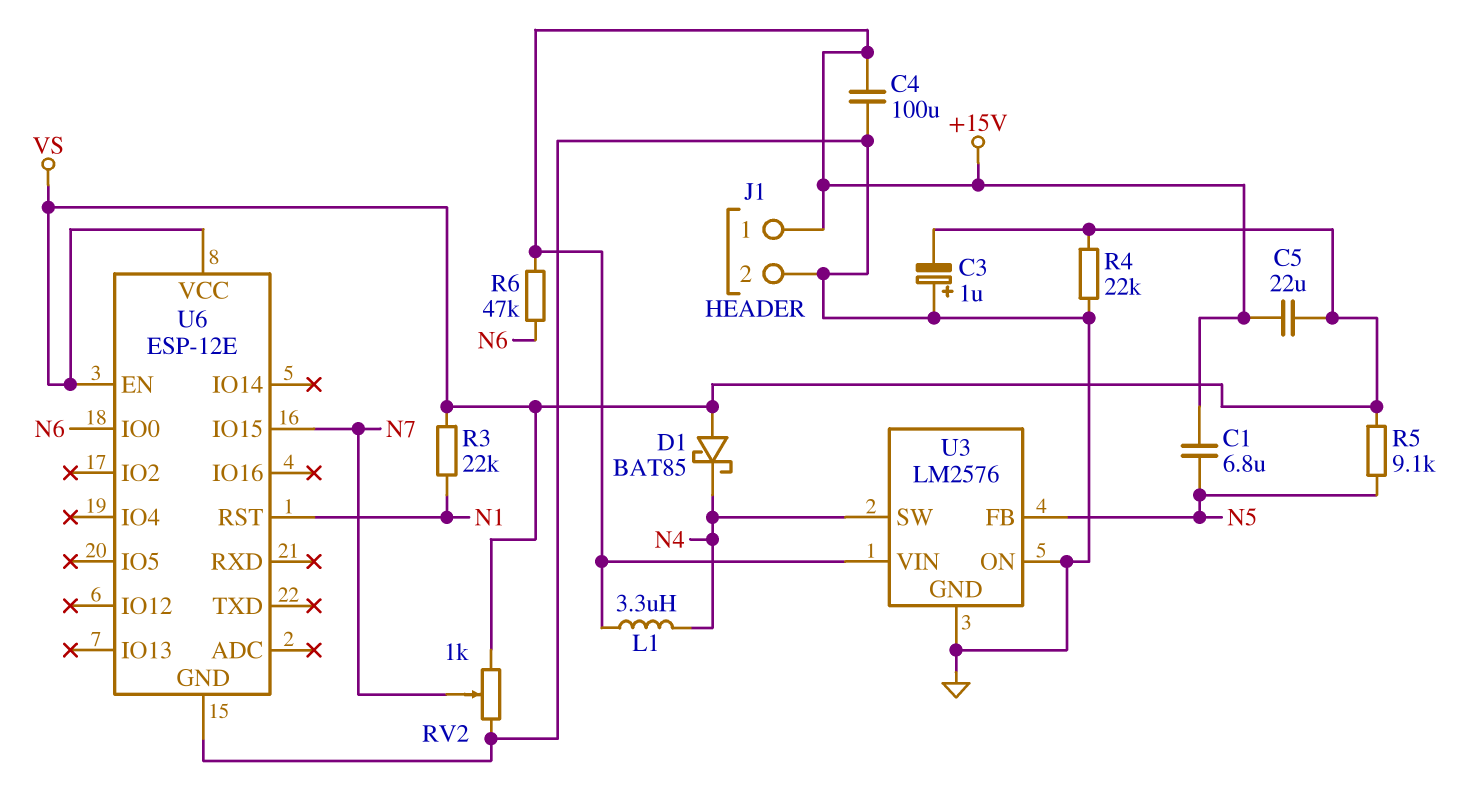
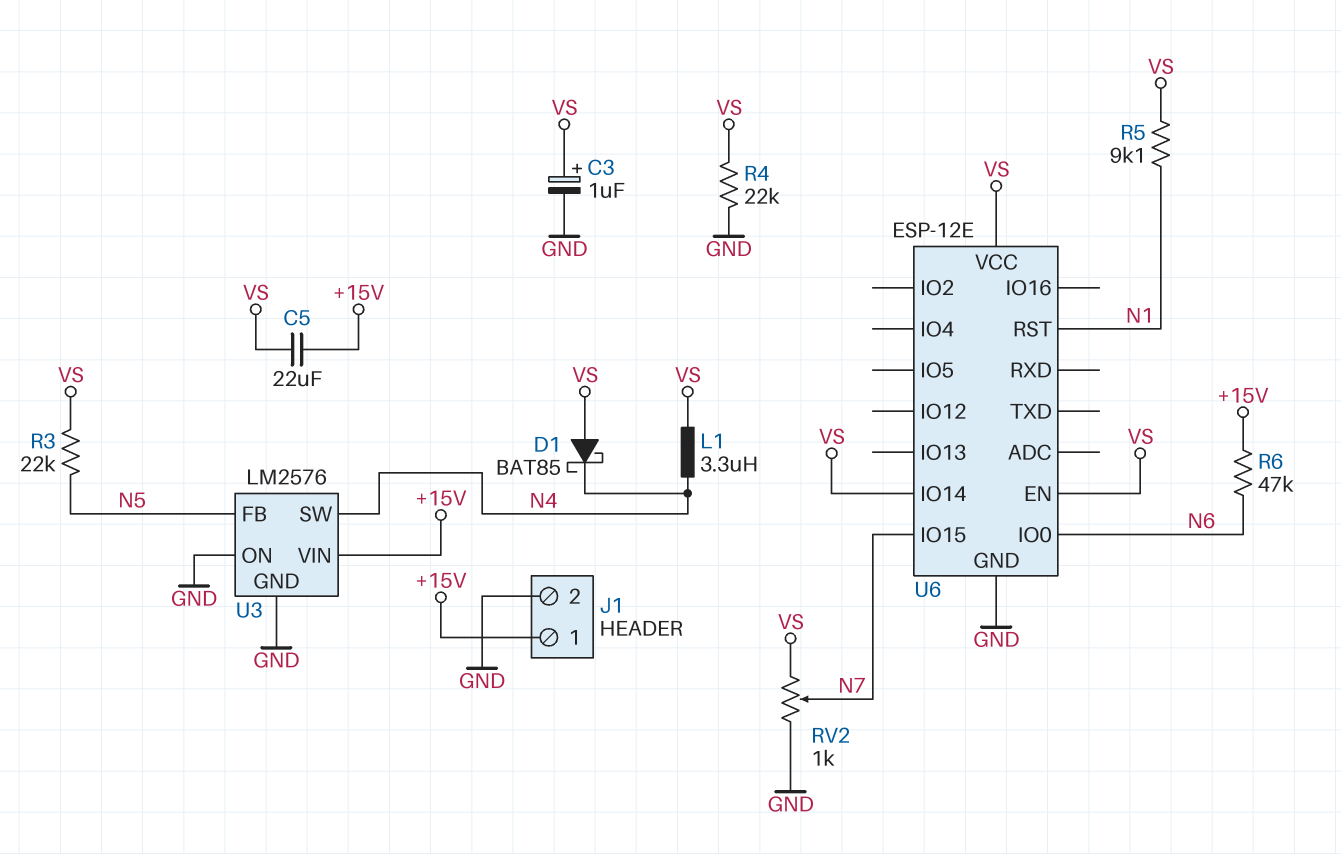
C1: 6.8uF (+15V, N5) -> none
C3: 1uF (plus GND, minus VS) -> 1uF (plus VS, minus GND)
C4: 100uF (+15V, GND) -> none
L1: 3.3uH (+15V, N4) -> 3.3uH (N4, VS)
R3: 22k (N1, VS) -> 22k (N5, VS)
R5: 9.1k (N5, VS) -> 9.1k (N1, VS)
U6 pin IO14: none -> VS

